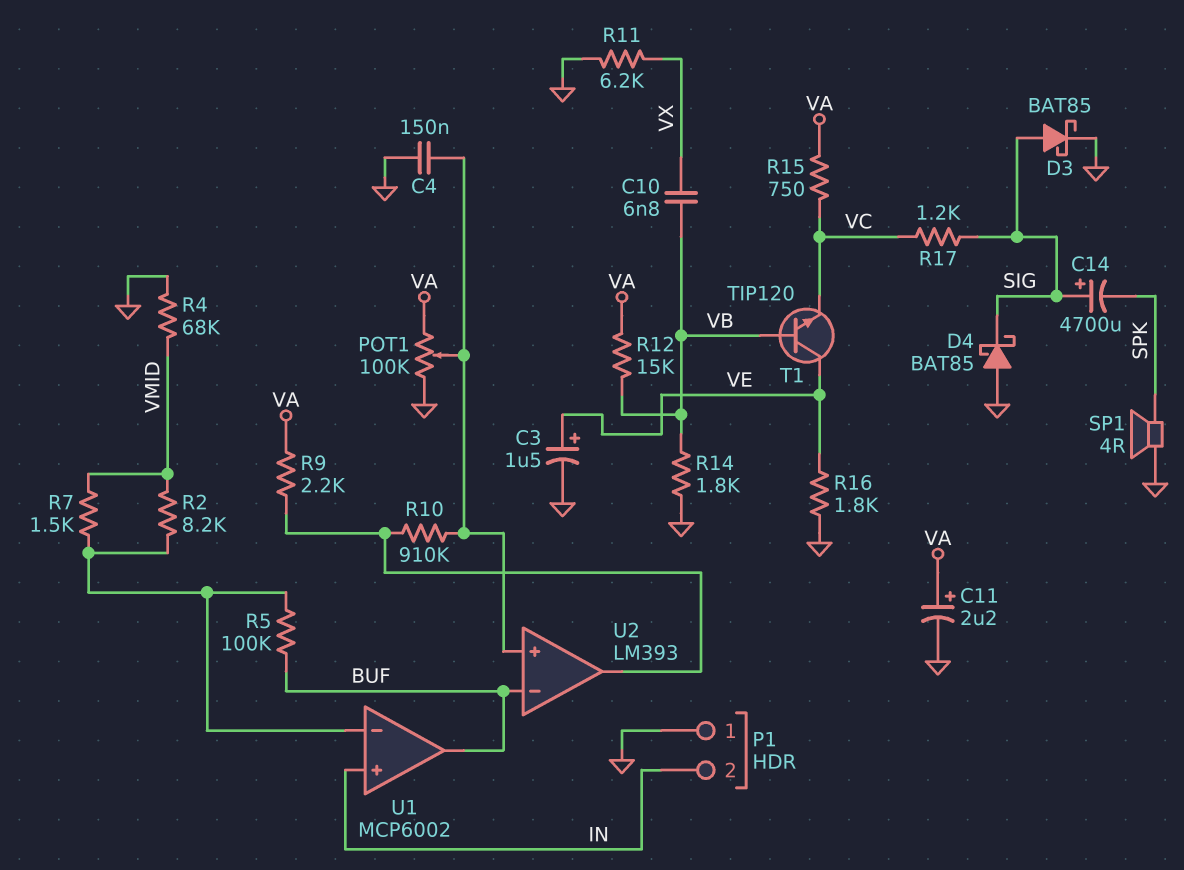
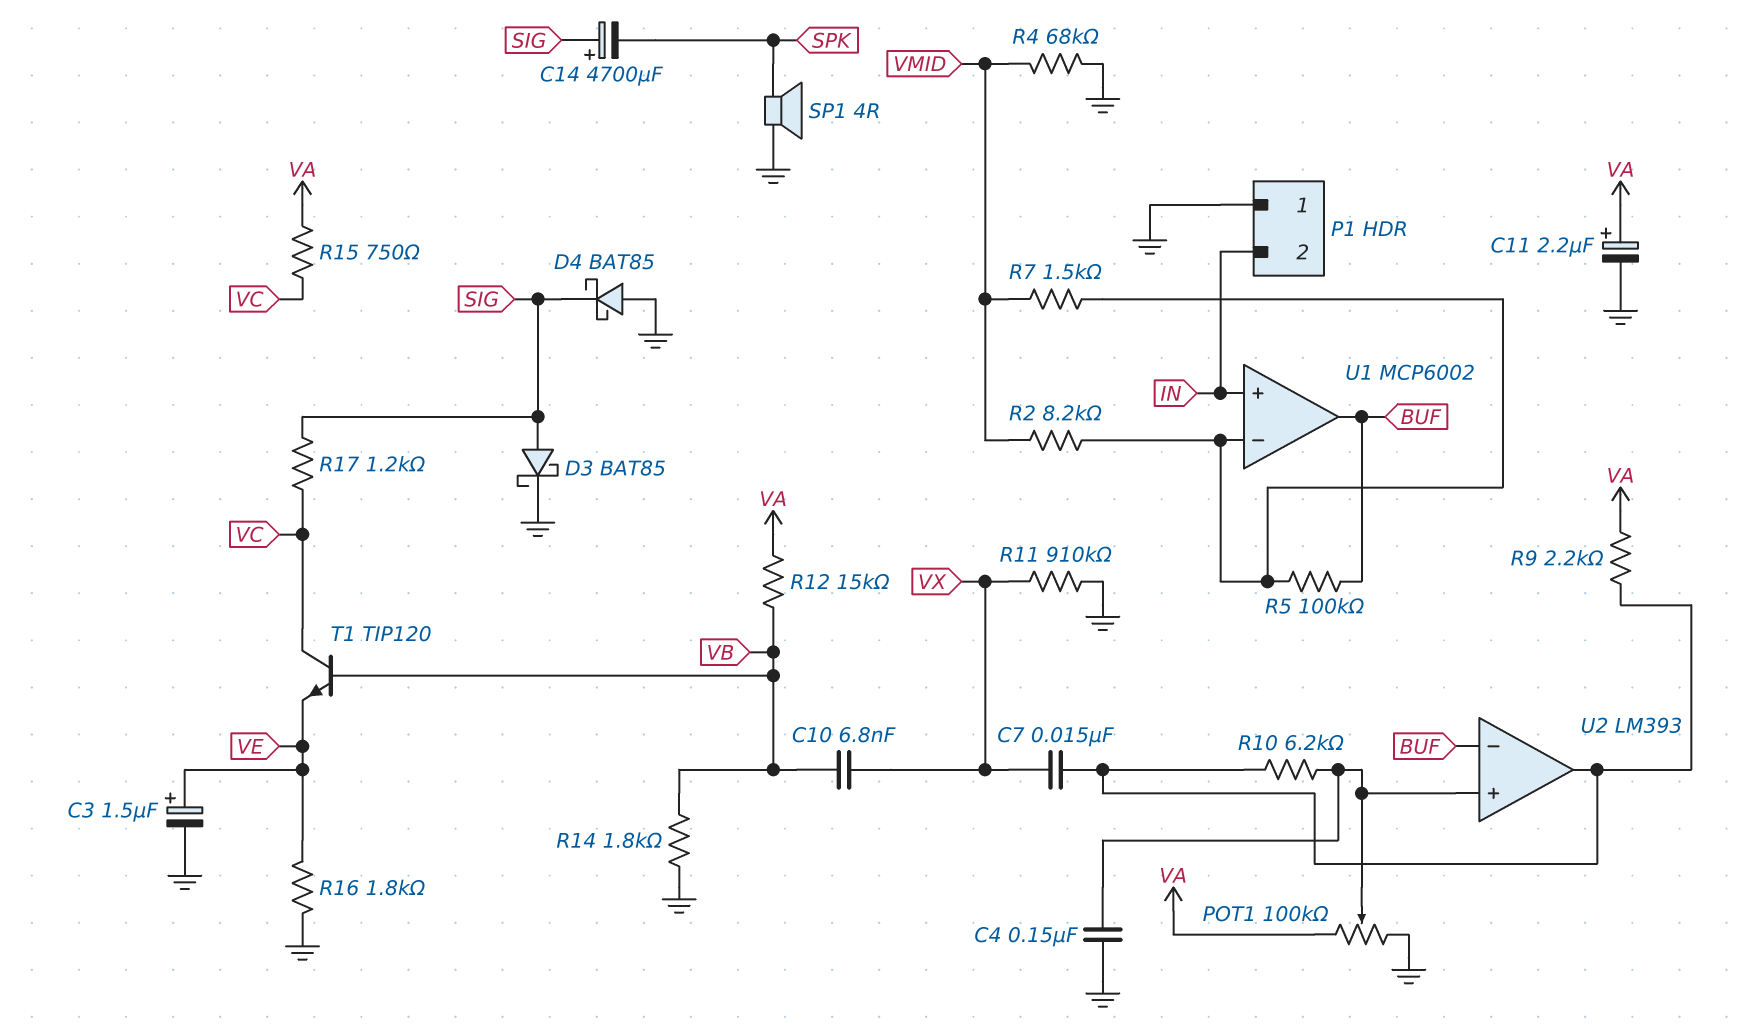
C7: none -> 15nF (U2/out, VX)
R10: 910k (U2/in+, U2/out) -> 6.2k (U2/in+, U2/out)
R11: 6.2k (GND, VX) -> 910k (GND, VX)
T1: NPN TIP120 (B VB, C VE, E VC) -> NPN TIP120 (B VB, C VC, E VE)

